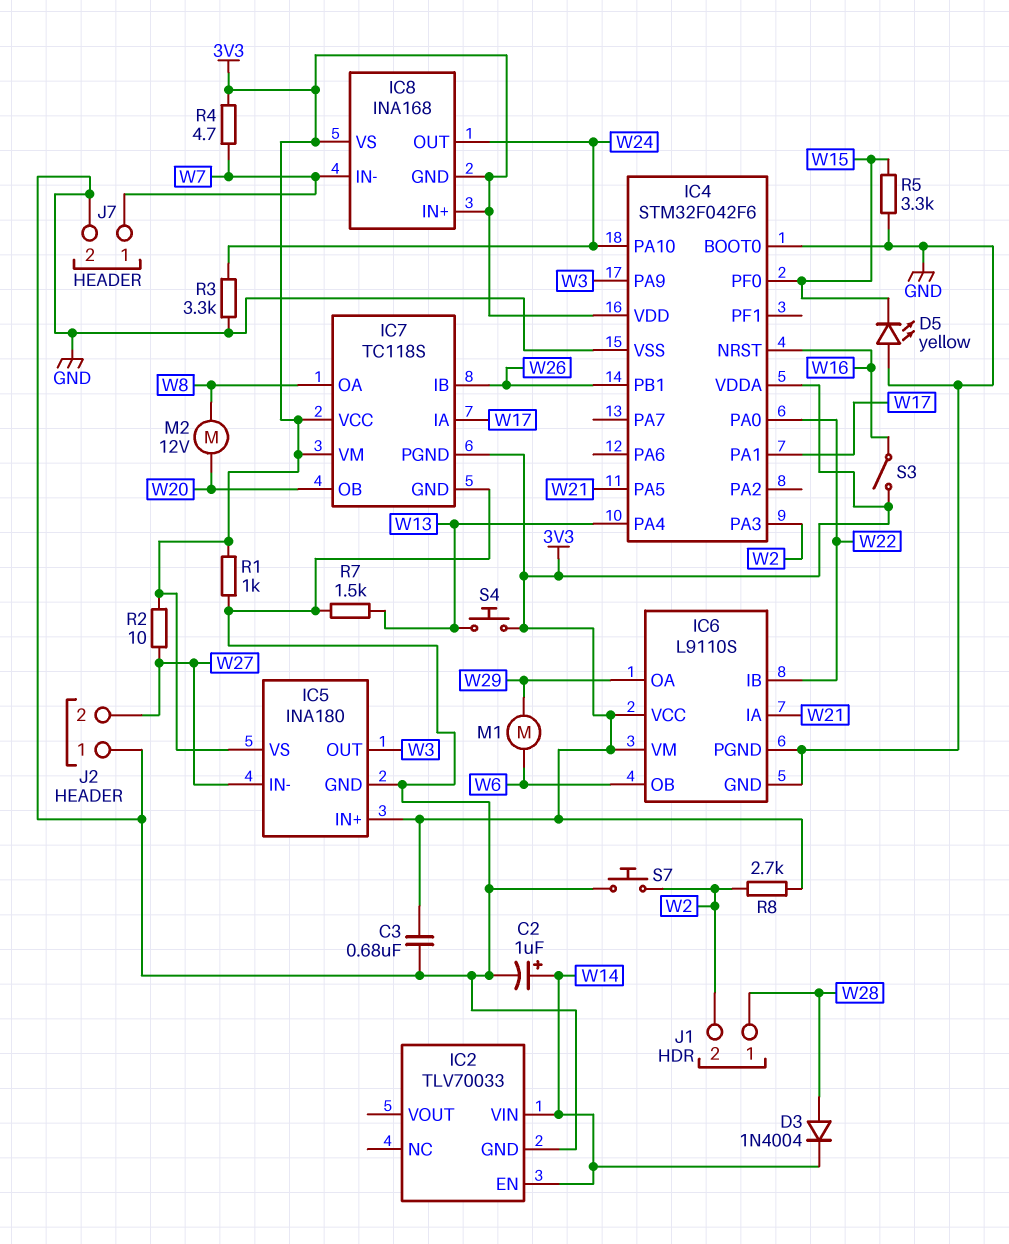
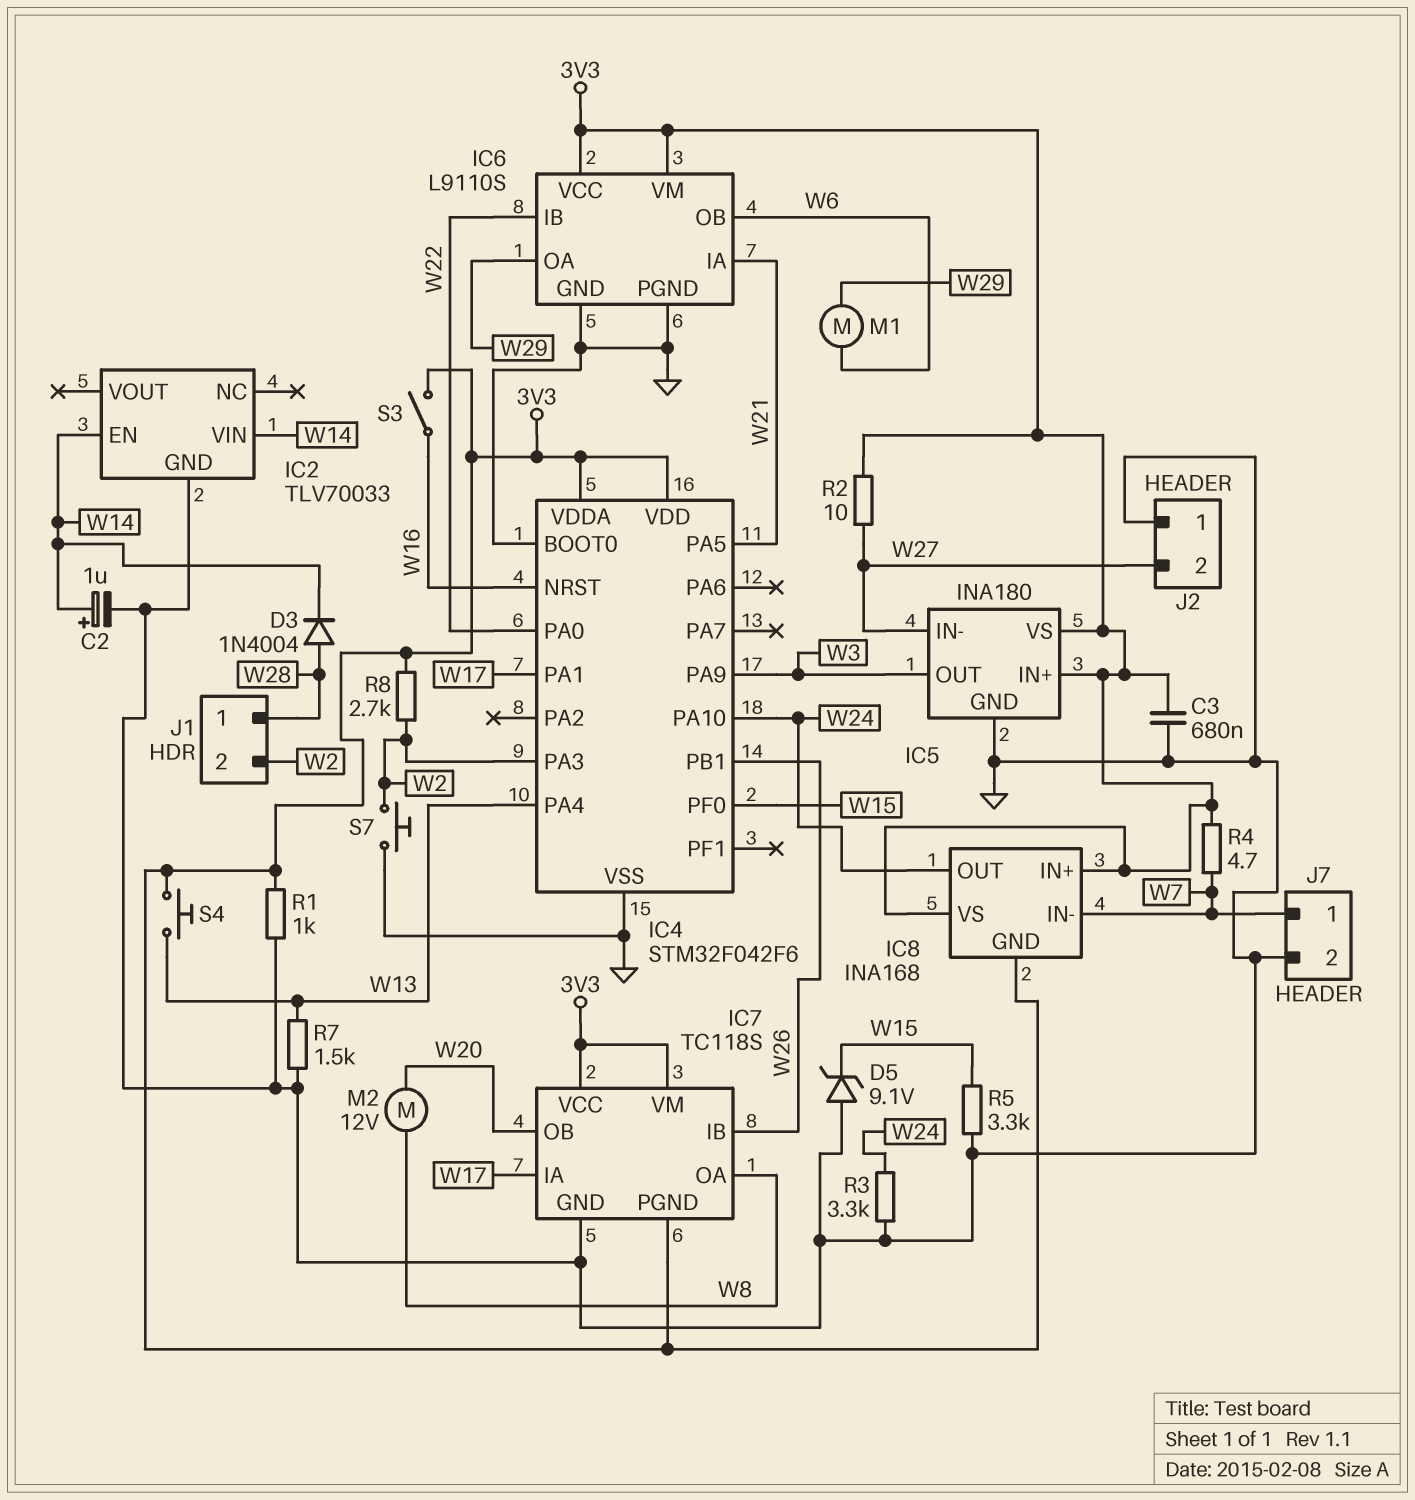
D5: LED yellow (A GND, K W15) -> zener 9.1V (A GND, K W15)

